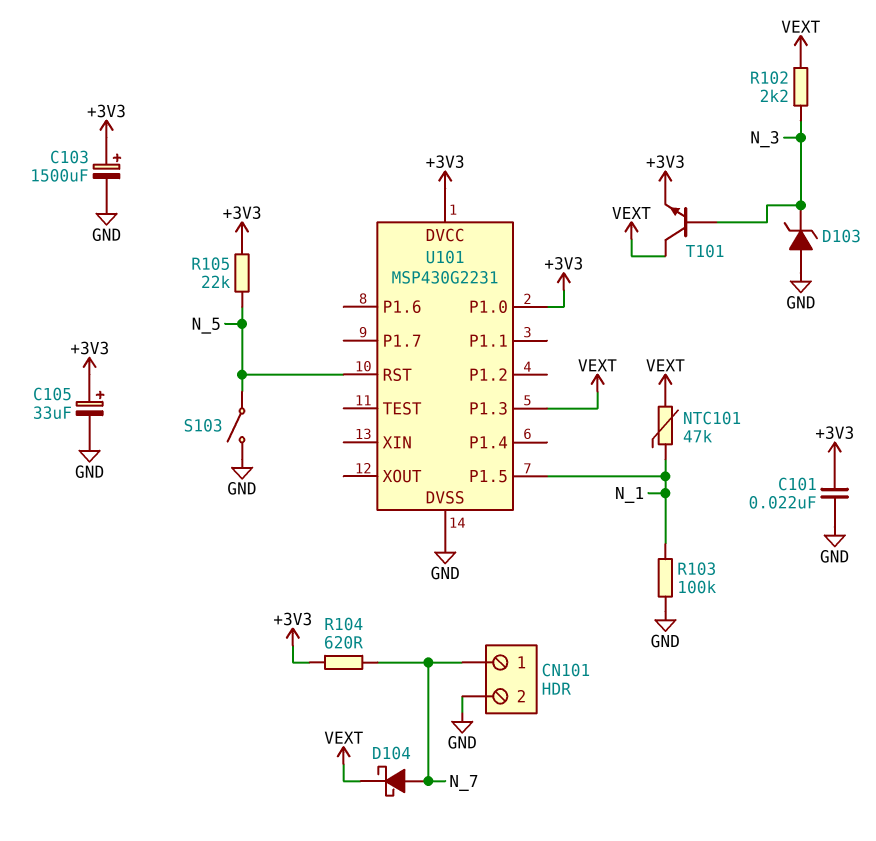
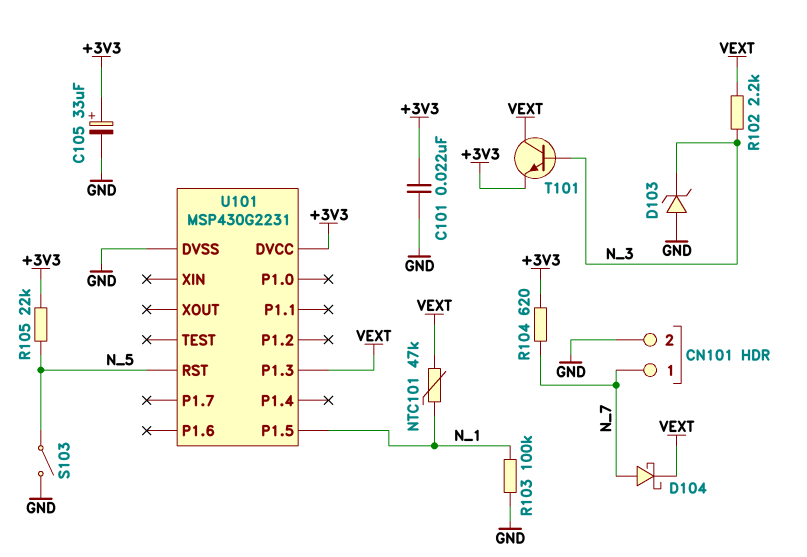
C103: 1500uF (plus +3V3, minus GND) -> none
U101 pin P1.0: +3V3 -> none

